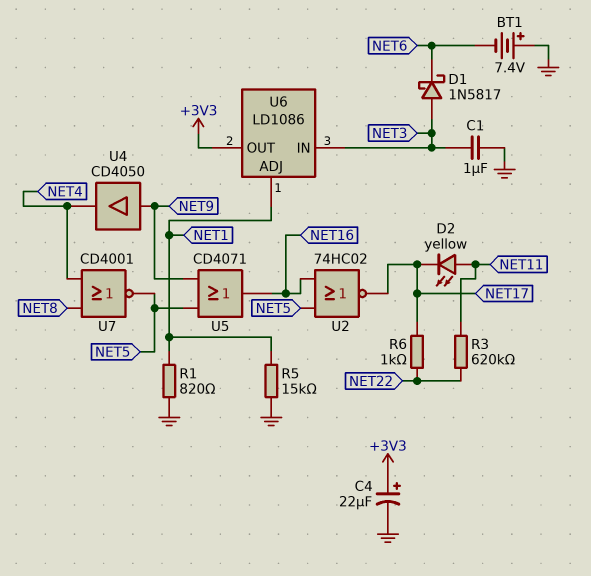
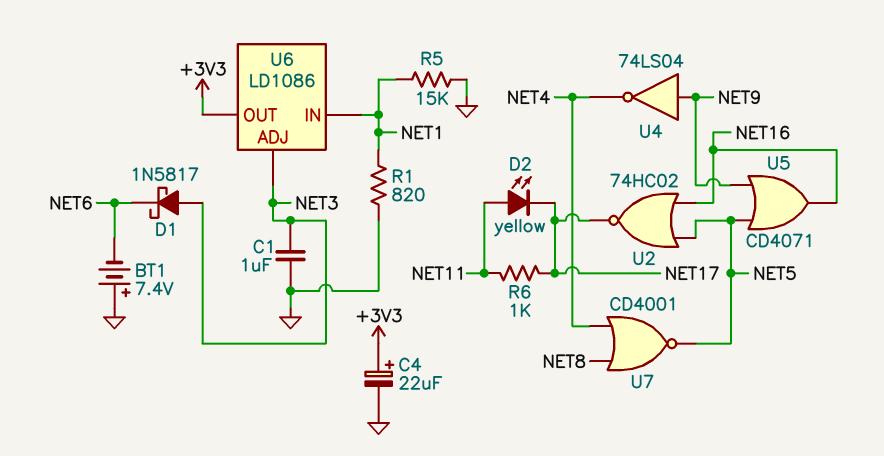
R3: 620k (NET11, NET22) -> none
R6: 1k (NET17, NET22) -> 1k (NET11, NET17)
U4: buffer CD4050 (in NET9, out NET4) -> NOT 74LS04 (in NET9, out NET4)
U6 pin ADJ: NET1 -> NET3
U6 pin IN: NET3 -> NET1

